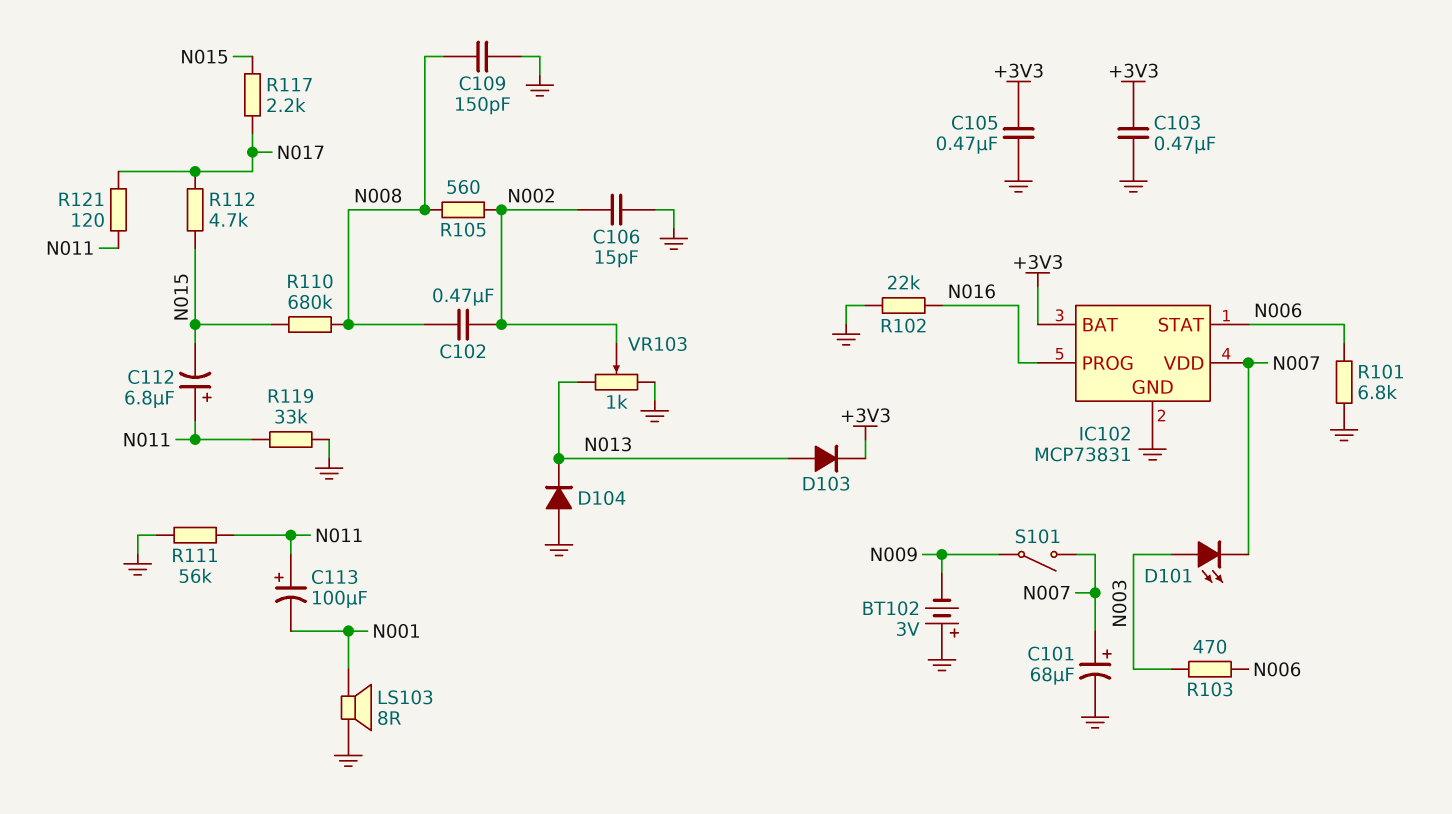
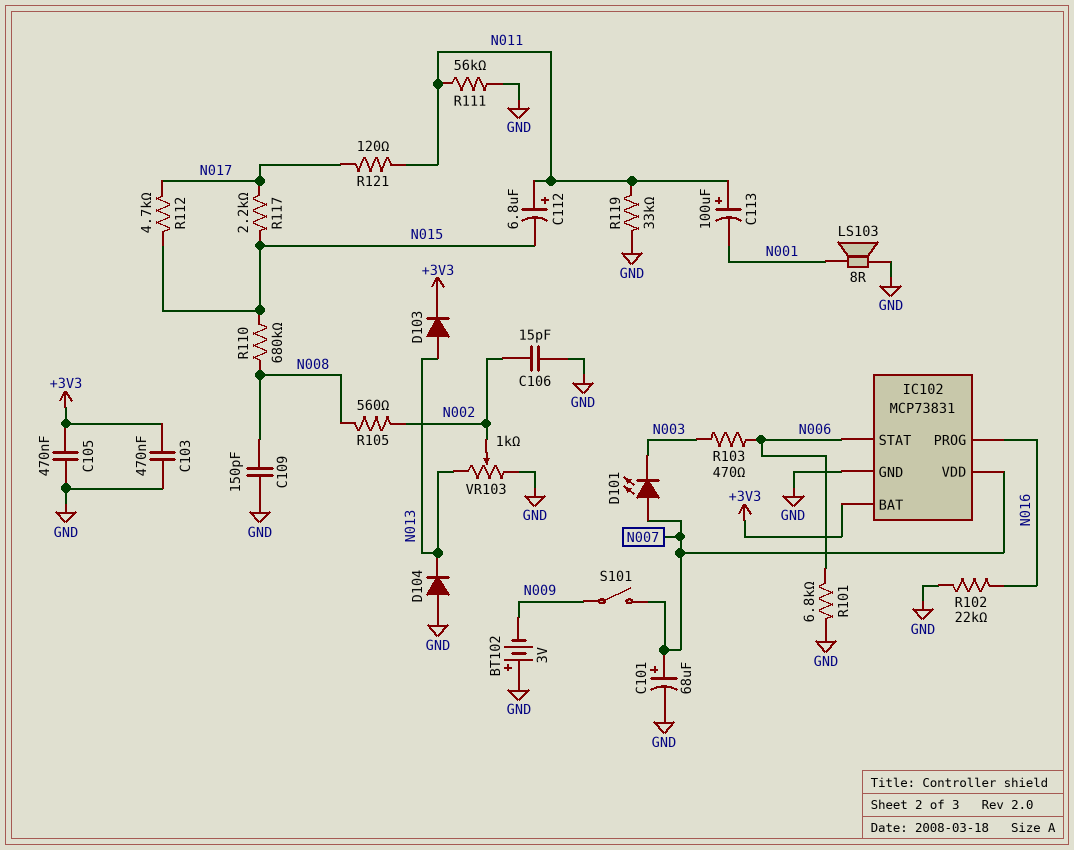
C102: 470nF (N002, N008) -> none
D101: LED (A N003, K N007) -> LED (A N007, K N003)

